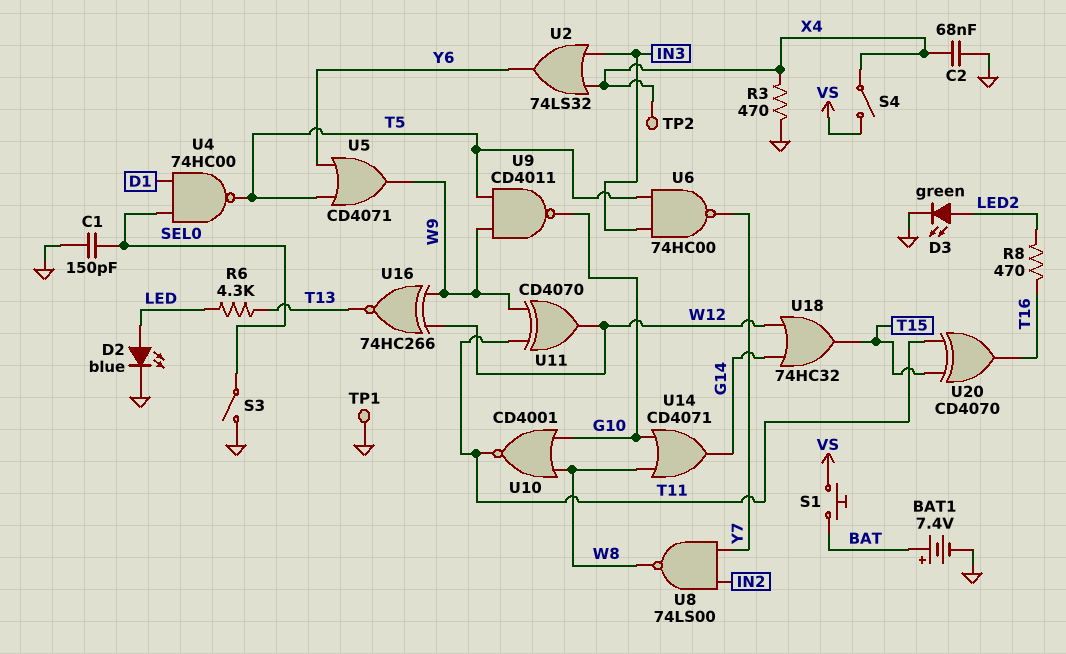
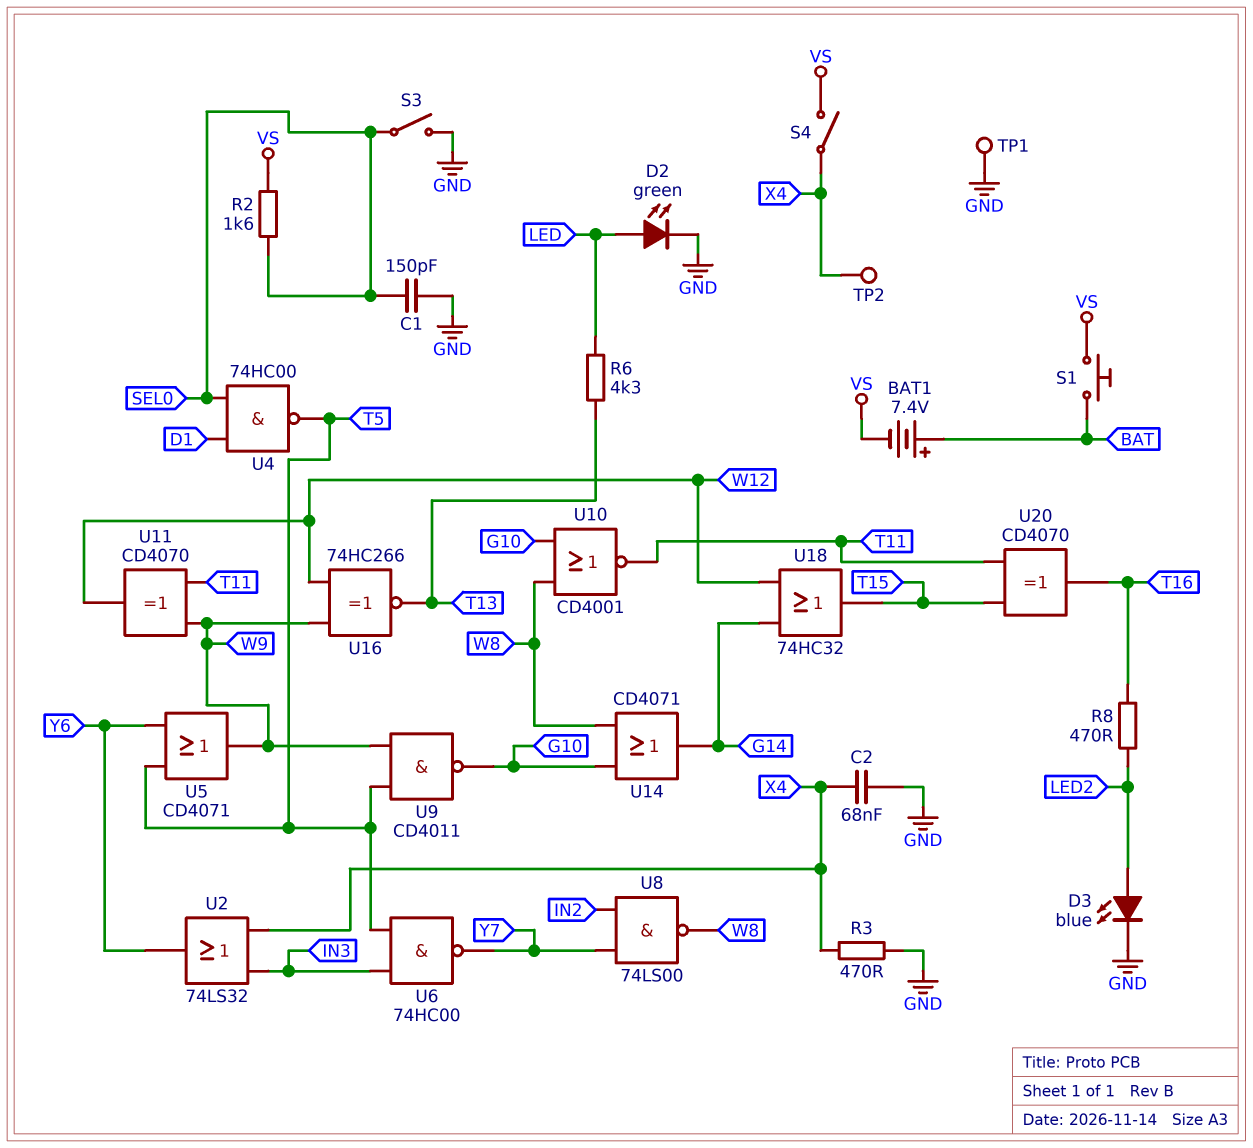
BAT1: 7.4V (plus BAT, minus GND) -> 7.4V (plus BAT, minus VS)
D2: LED blue (A LED, K GND) -> LED green (A LED, K GND)
D3: LED green (A LED2, K GND) -> LED blue (A LED2, K GND)
R2: none -> 1.6k (SEL0, VS)

